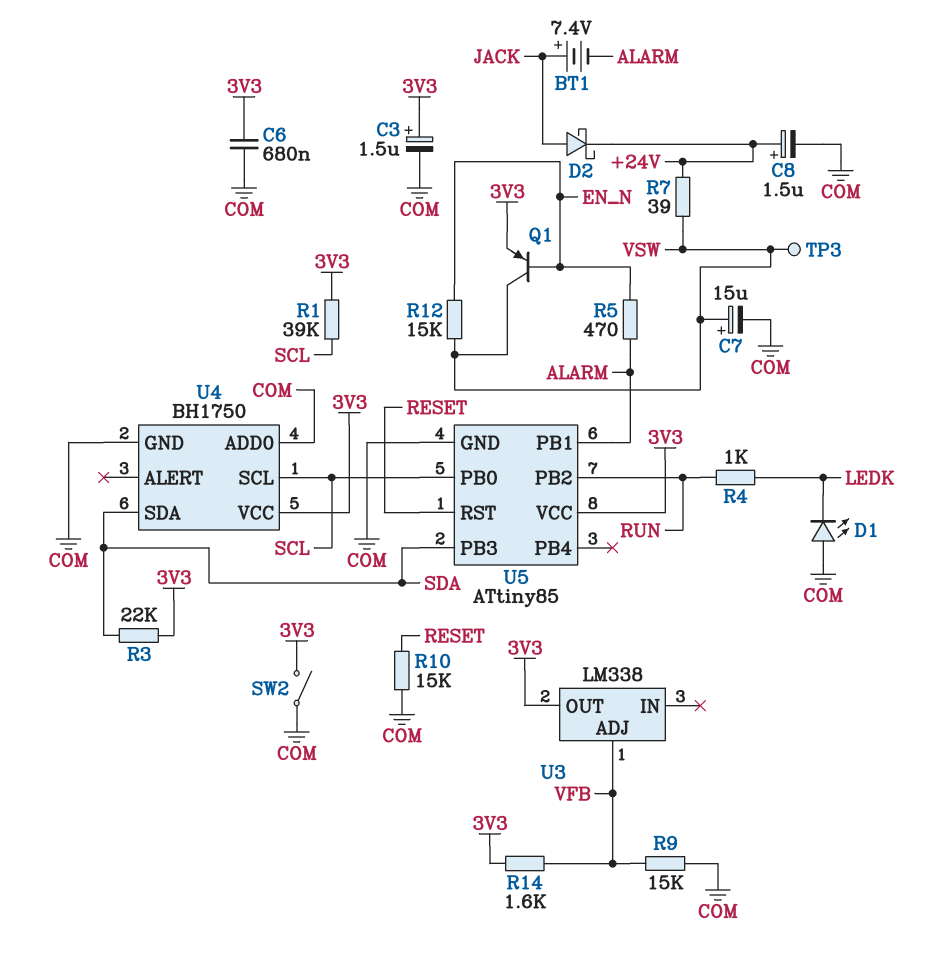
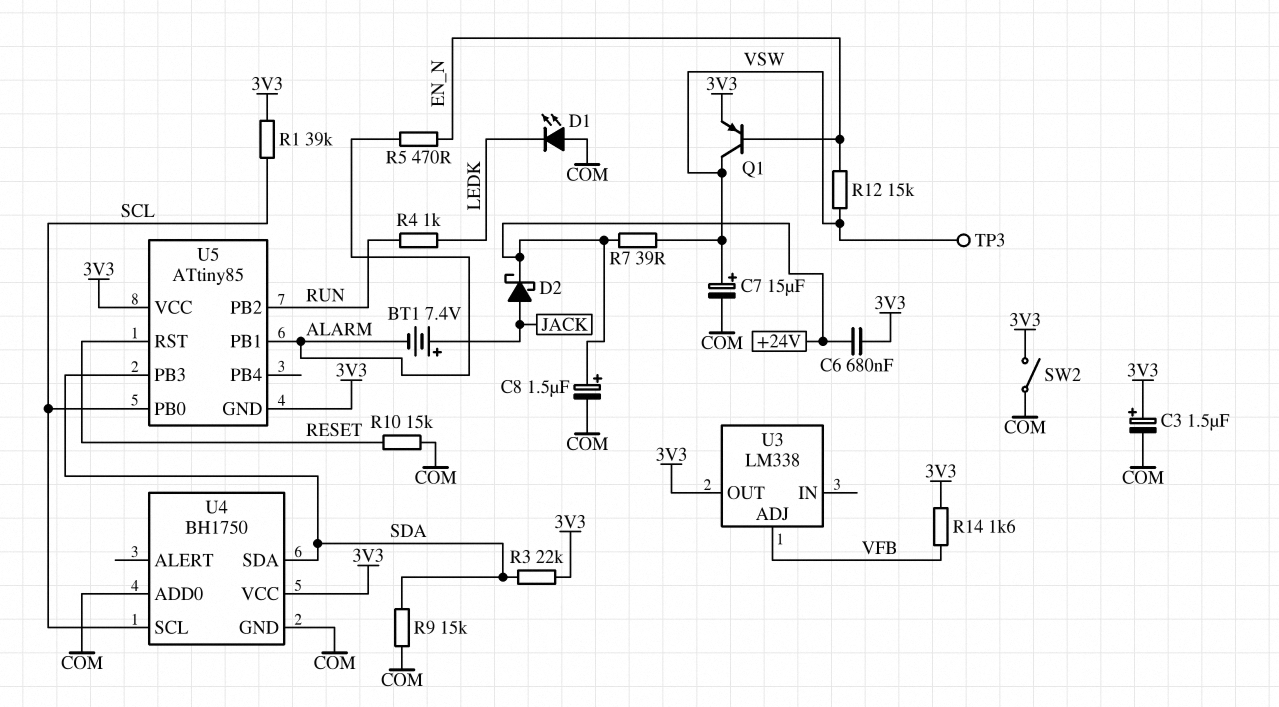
C6: 680nF (3V3, COM) -> 680nF (+24V, 3V3)
R9: 15k (COM, VFB) -> 15k (COM, SDA)
U5 pin GND: COM -> 3V3

